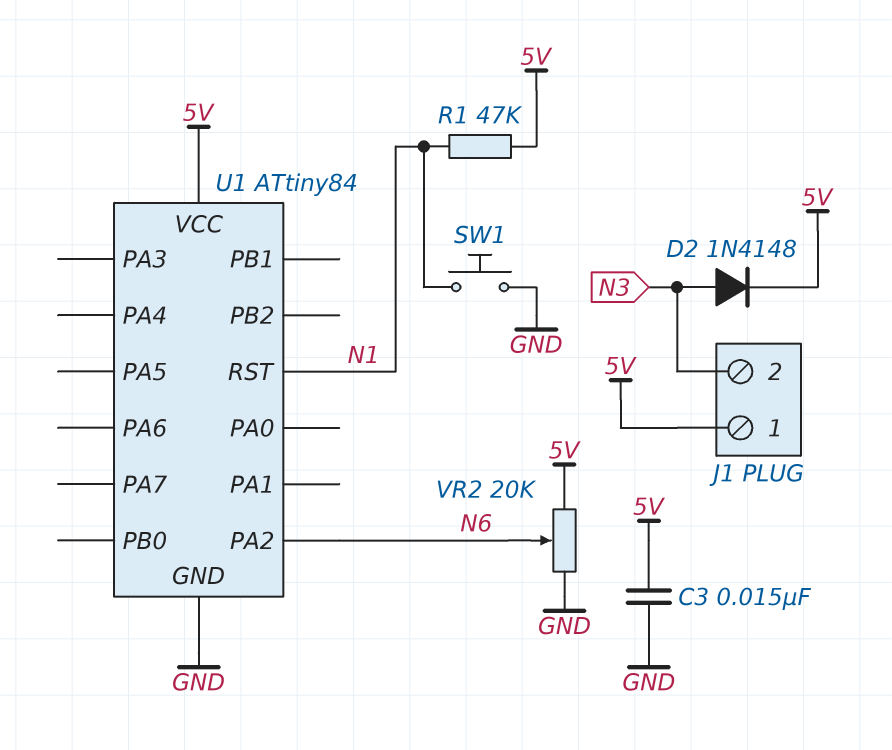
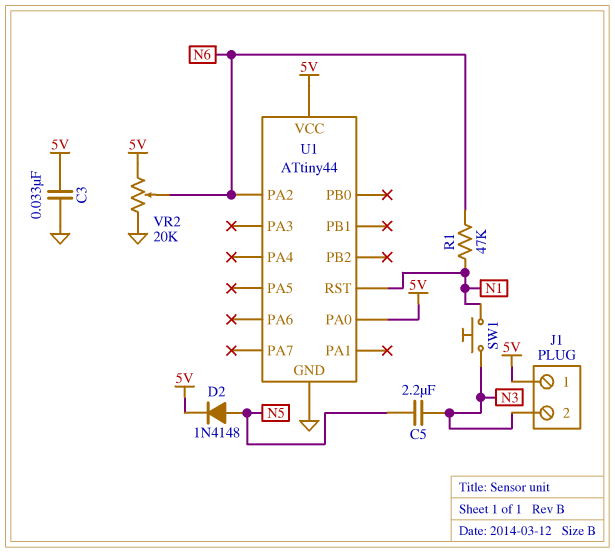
C3: 15nF (5V, GND) -> 33nF (5V, GND)
C5: none -> 2.2uF (N3, N5)
D2: diode 1N4148 (A N3, K 5V) -> diode 1N4148 (A N5, K 5V)
R1: 47k (5V, N1) -> 47k (N1, N6)
SW1: button (GND, N1) -> button (N1, N3)
U1: ATtiny84 -> ATtiny44
U1 pin PA0: none -> 5V

